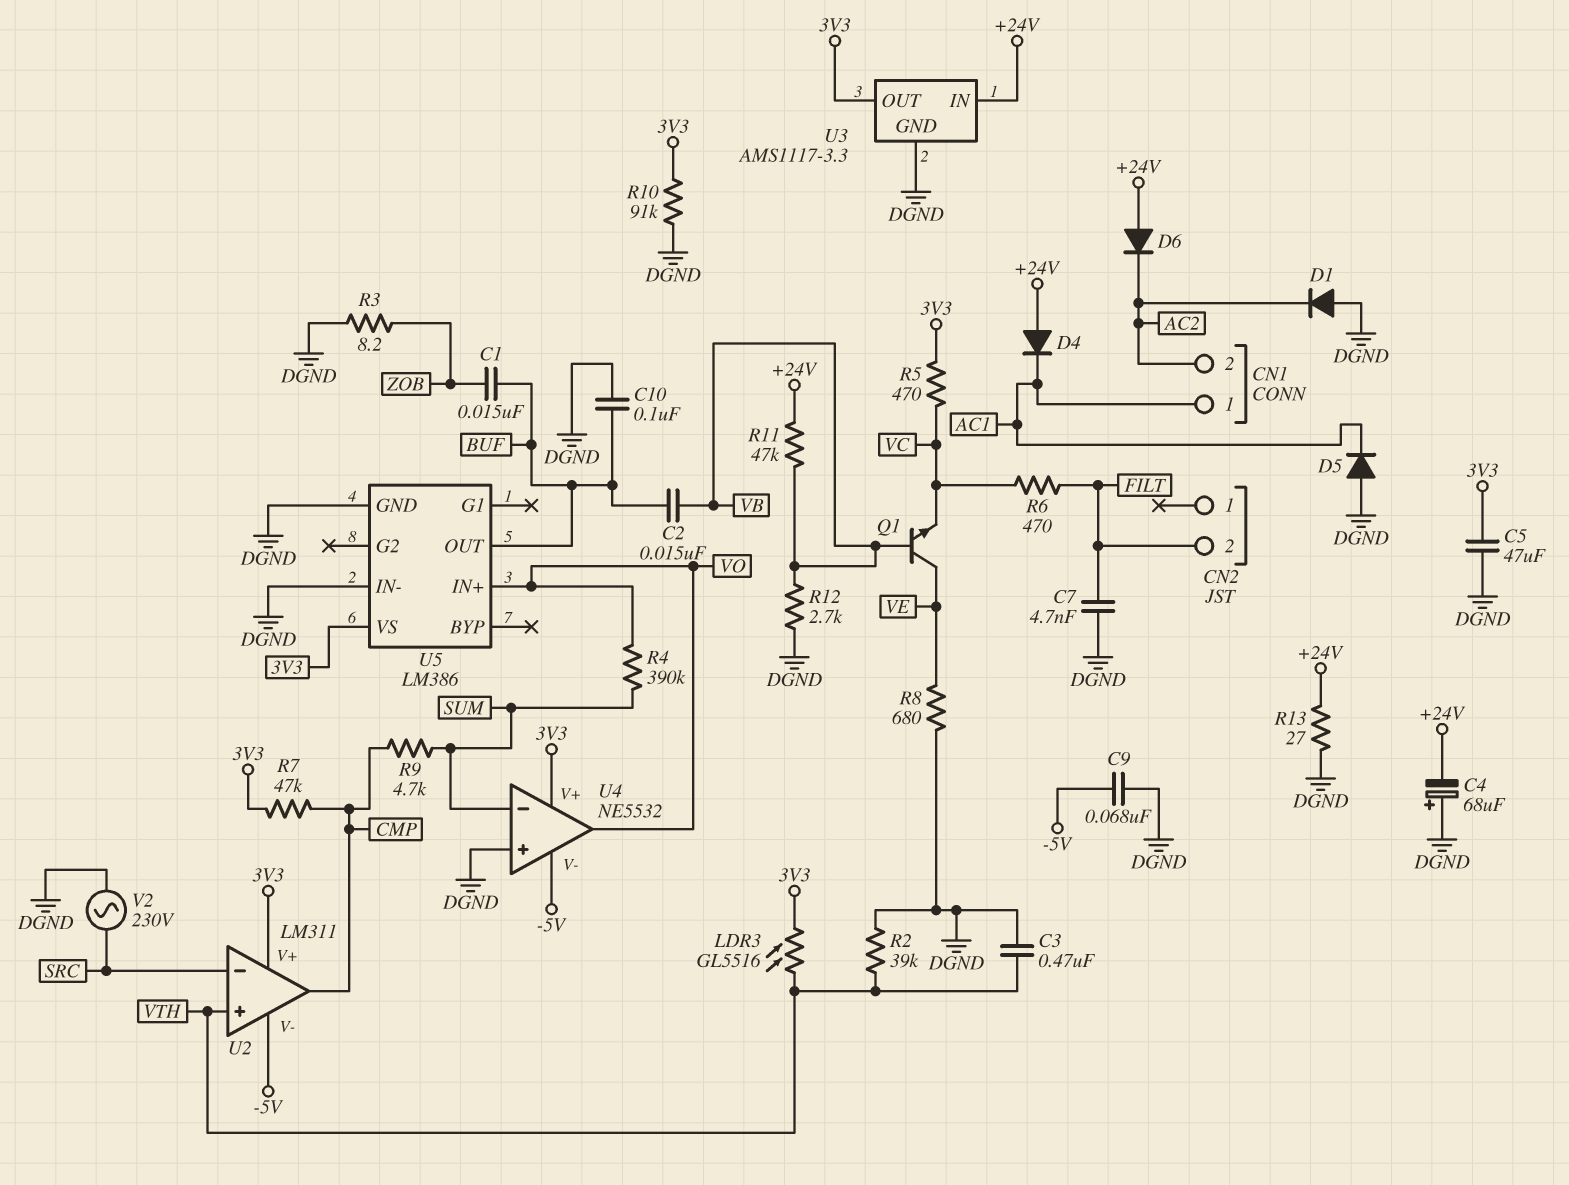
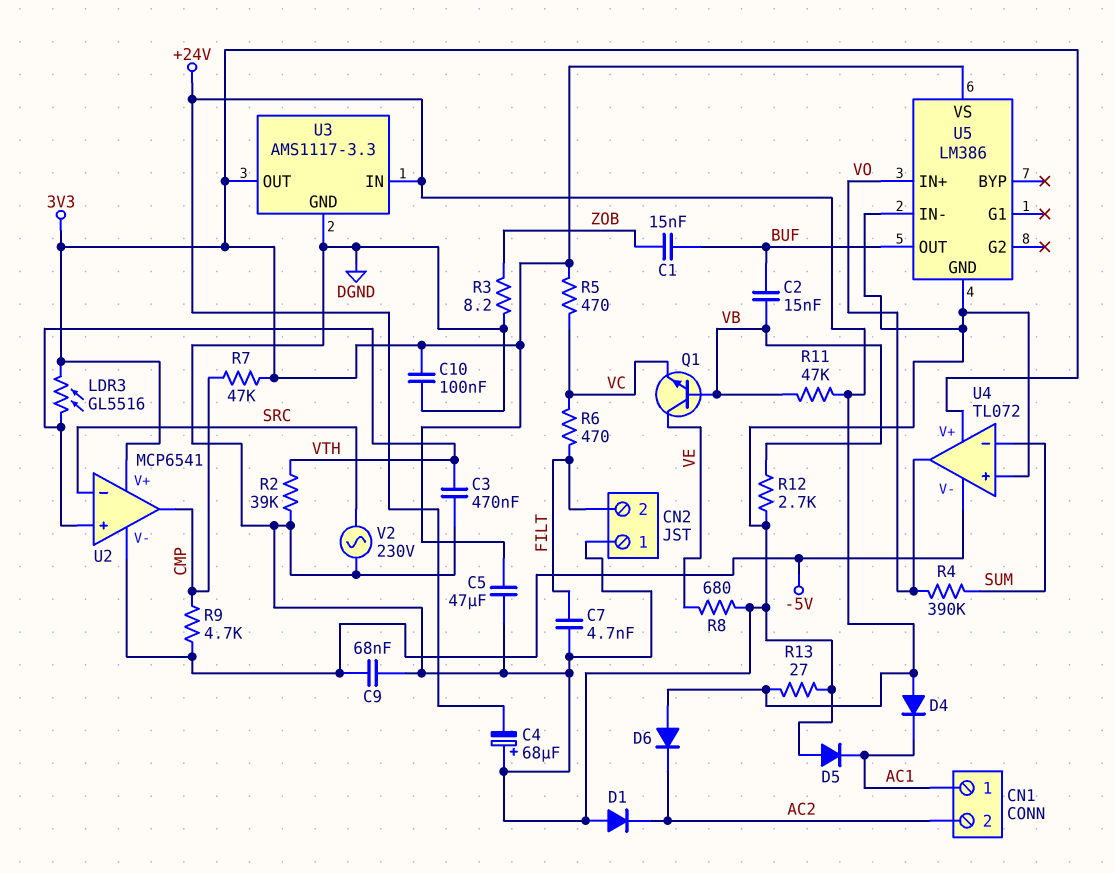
C10: 100nF (BUF, DGND) -> 100nF (3V3, DGND)
CN2 pin 1: none -> DGND
R9: 4.7k (CMP, SUM) -> 4.7k (-5V, CMP)
R10: 91k (3V3, DGND) -> none
U2: LM311 -> MCP6541
U4: NE5532 -> TL072

